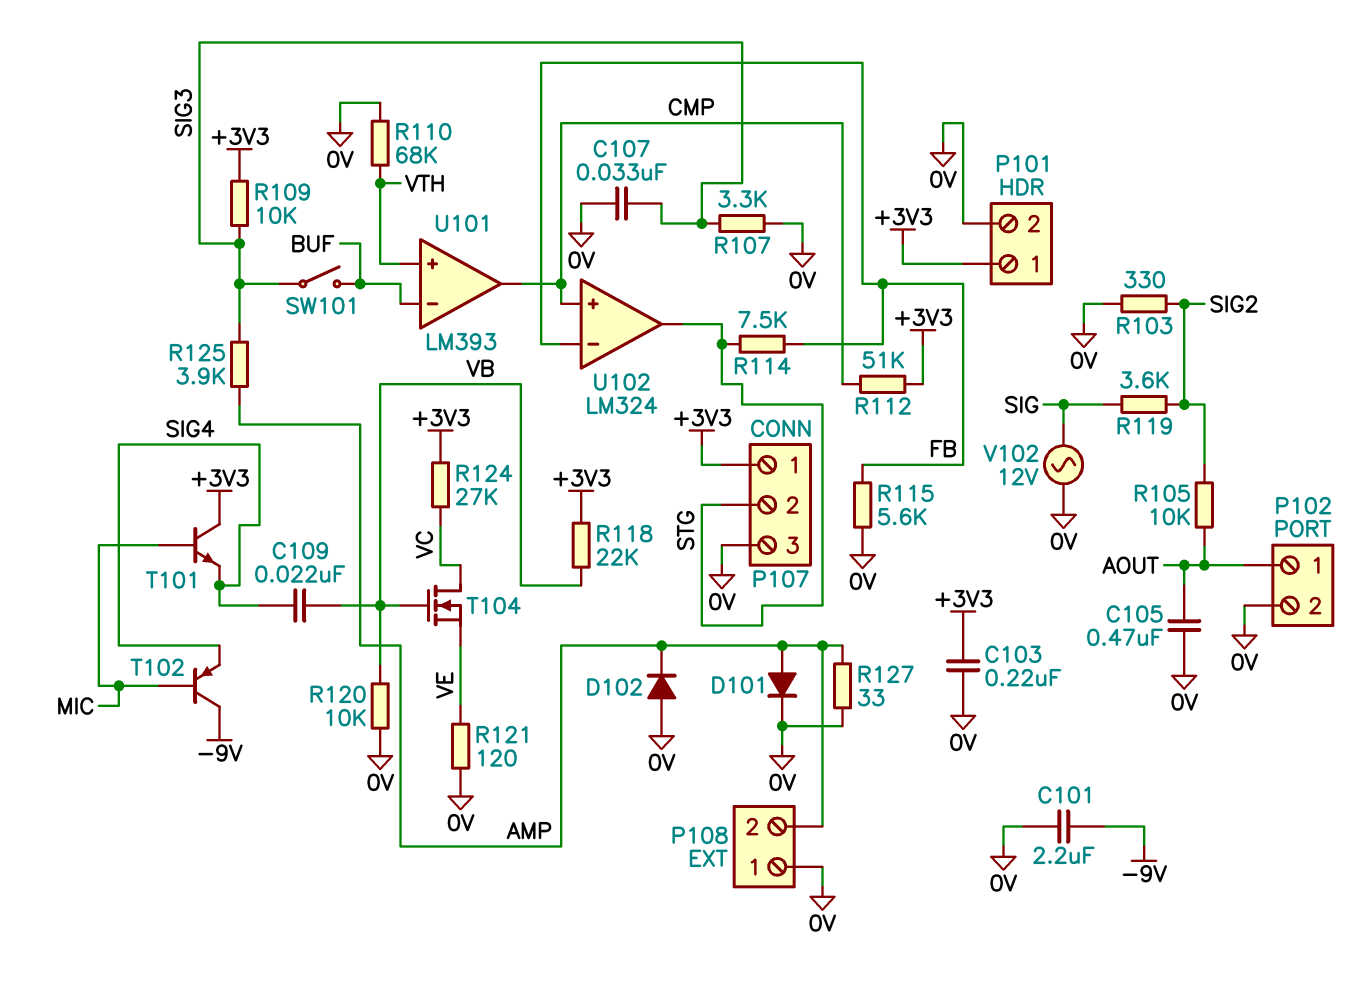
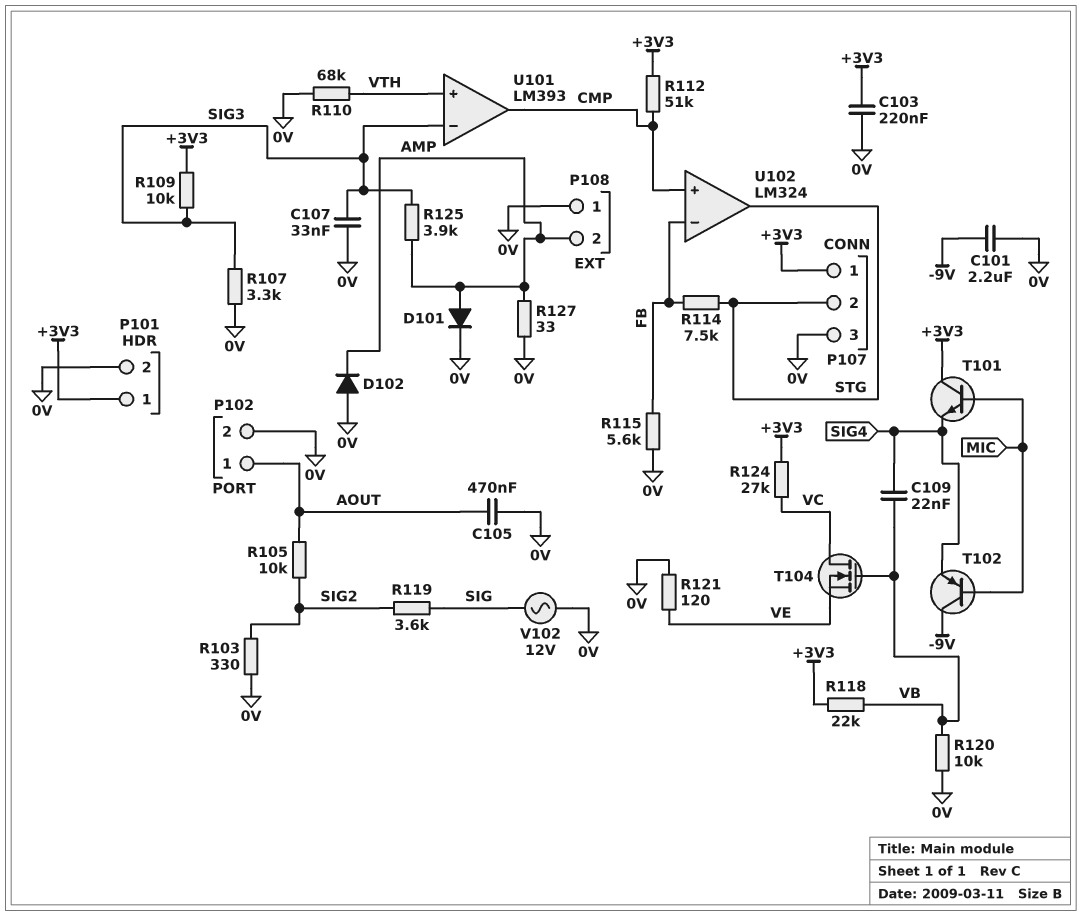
SW101: switch (BUF, SIG3) -> none
U101 pin in-: BUF -> SIG3

